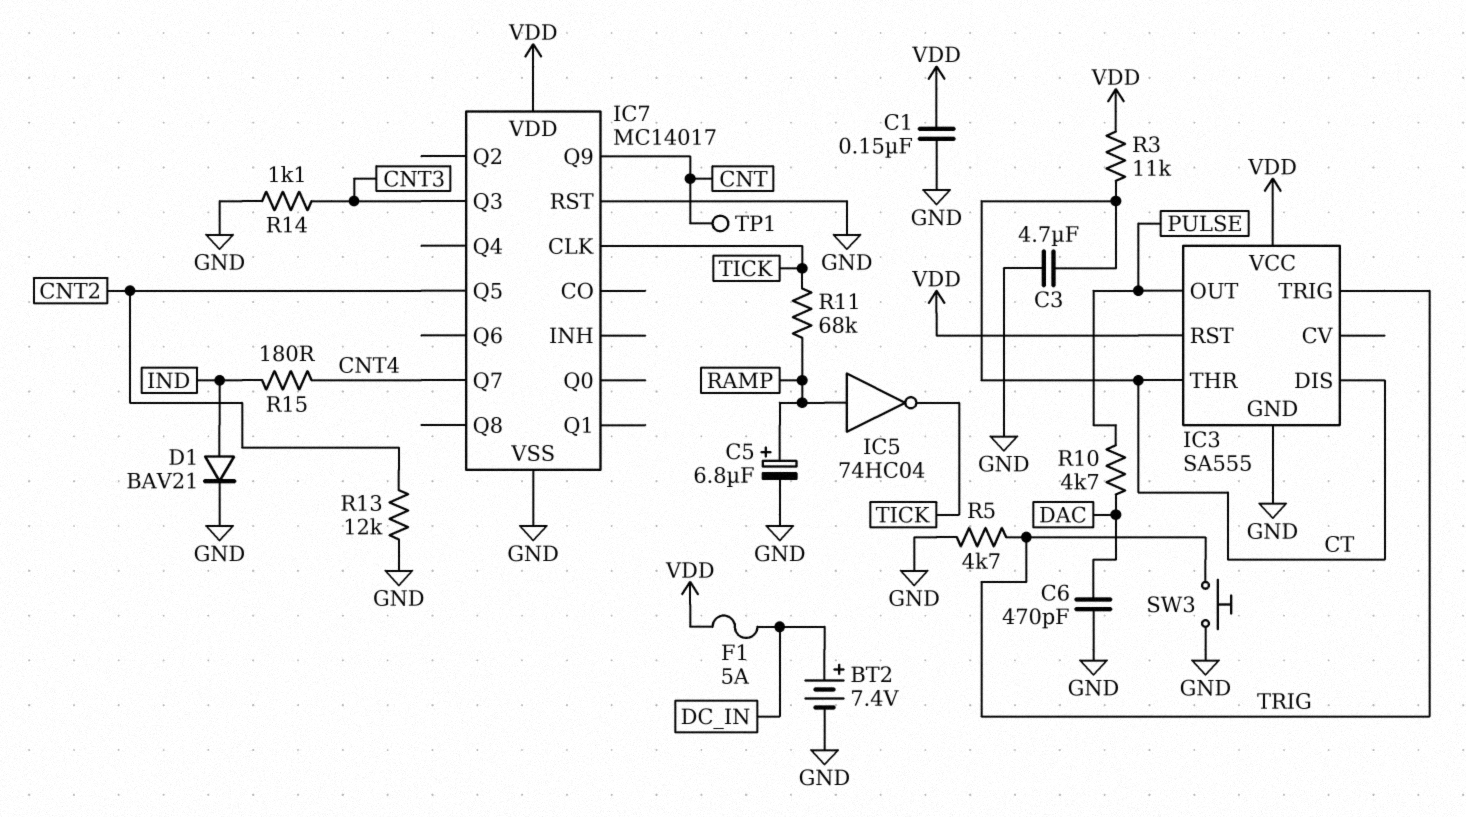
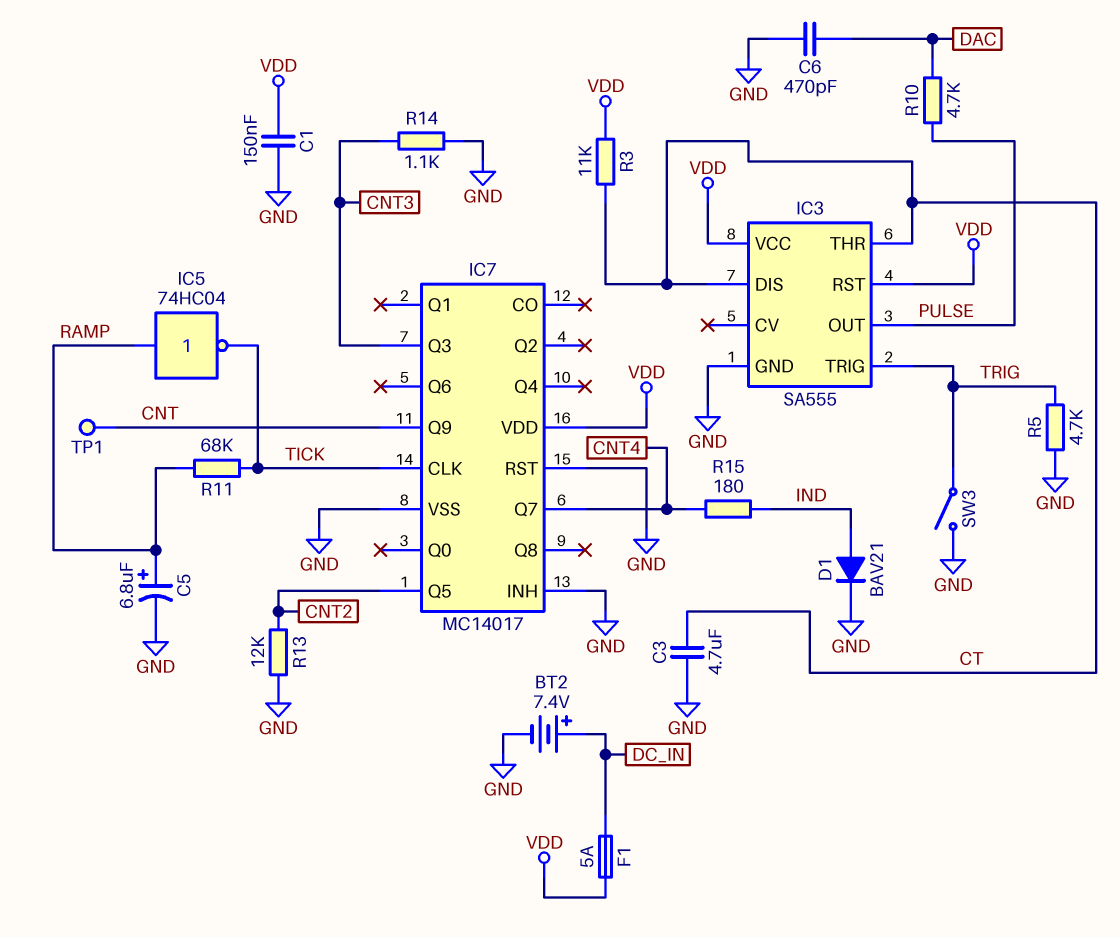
IC7 pin INH: none -> GND
SW3: button (GND, TRIG) -> switch (GND, TRIG)

